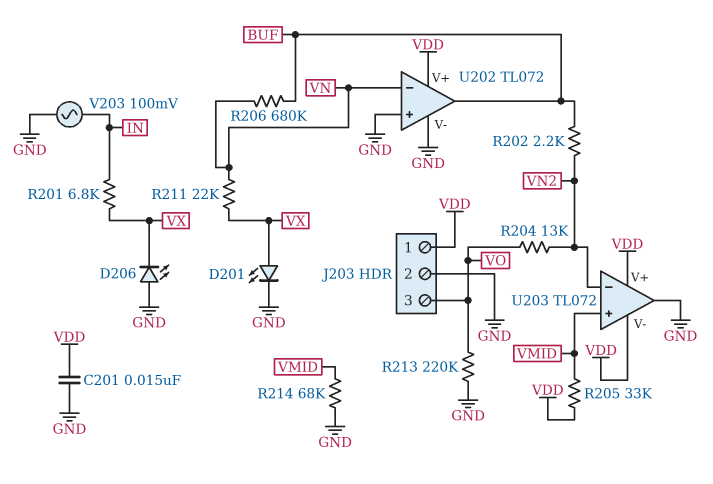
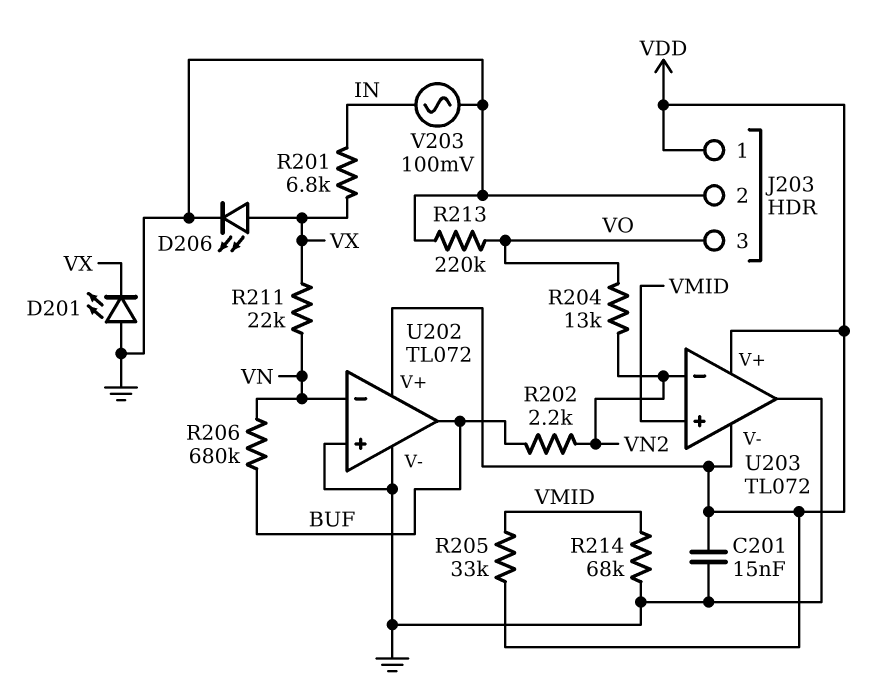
D201: LED (A VX, K GND) -> LED (A GND, K VX)
D206: LED (A GND, K VX) -> LED (A VX, K GND)

